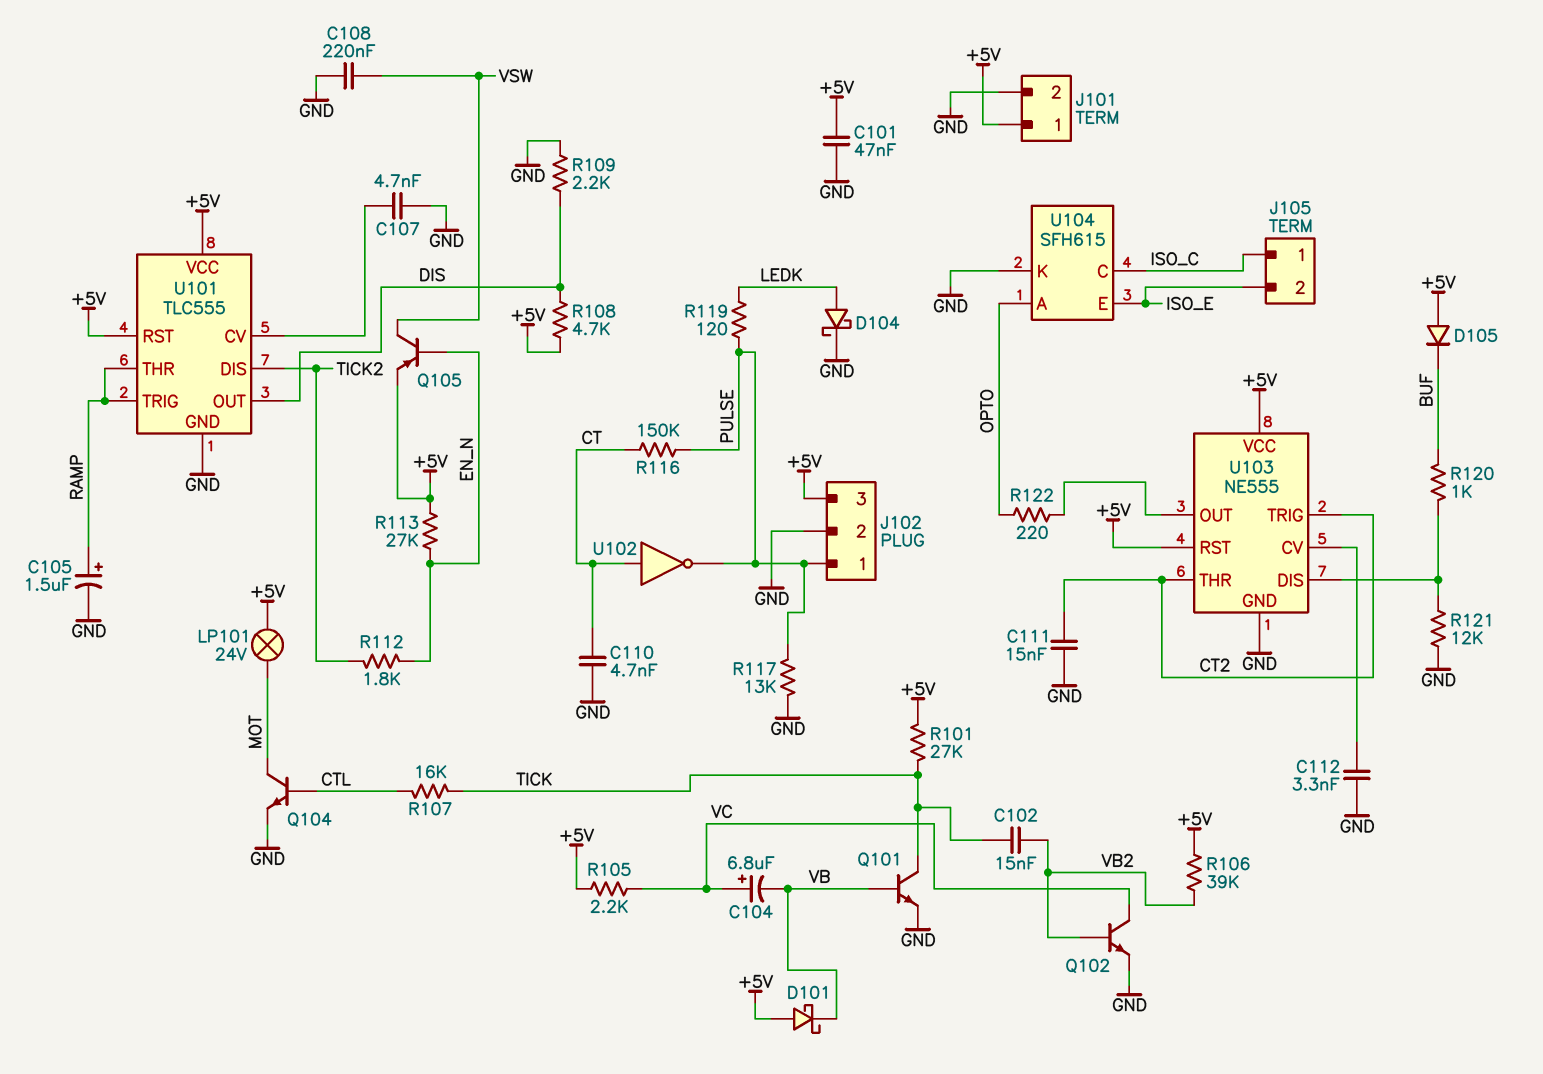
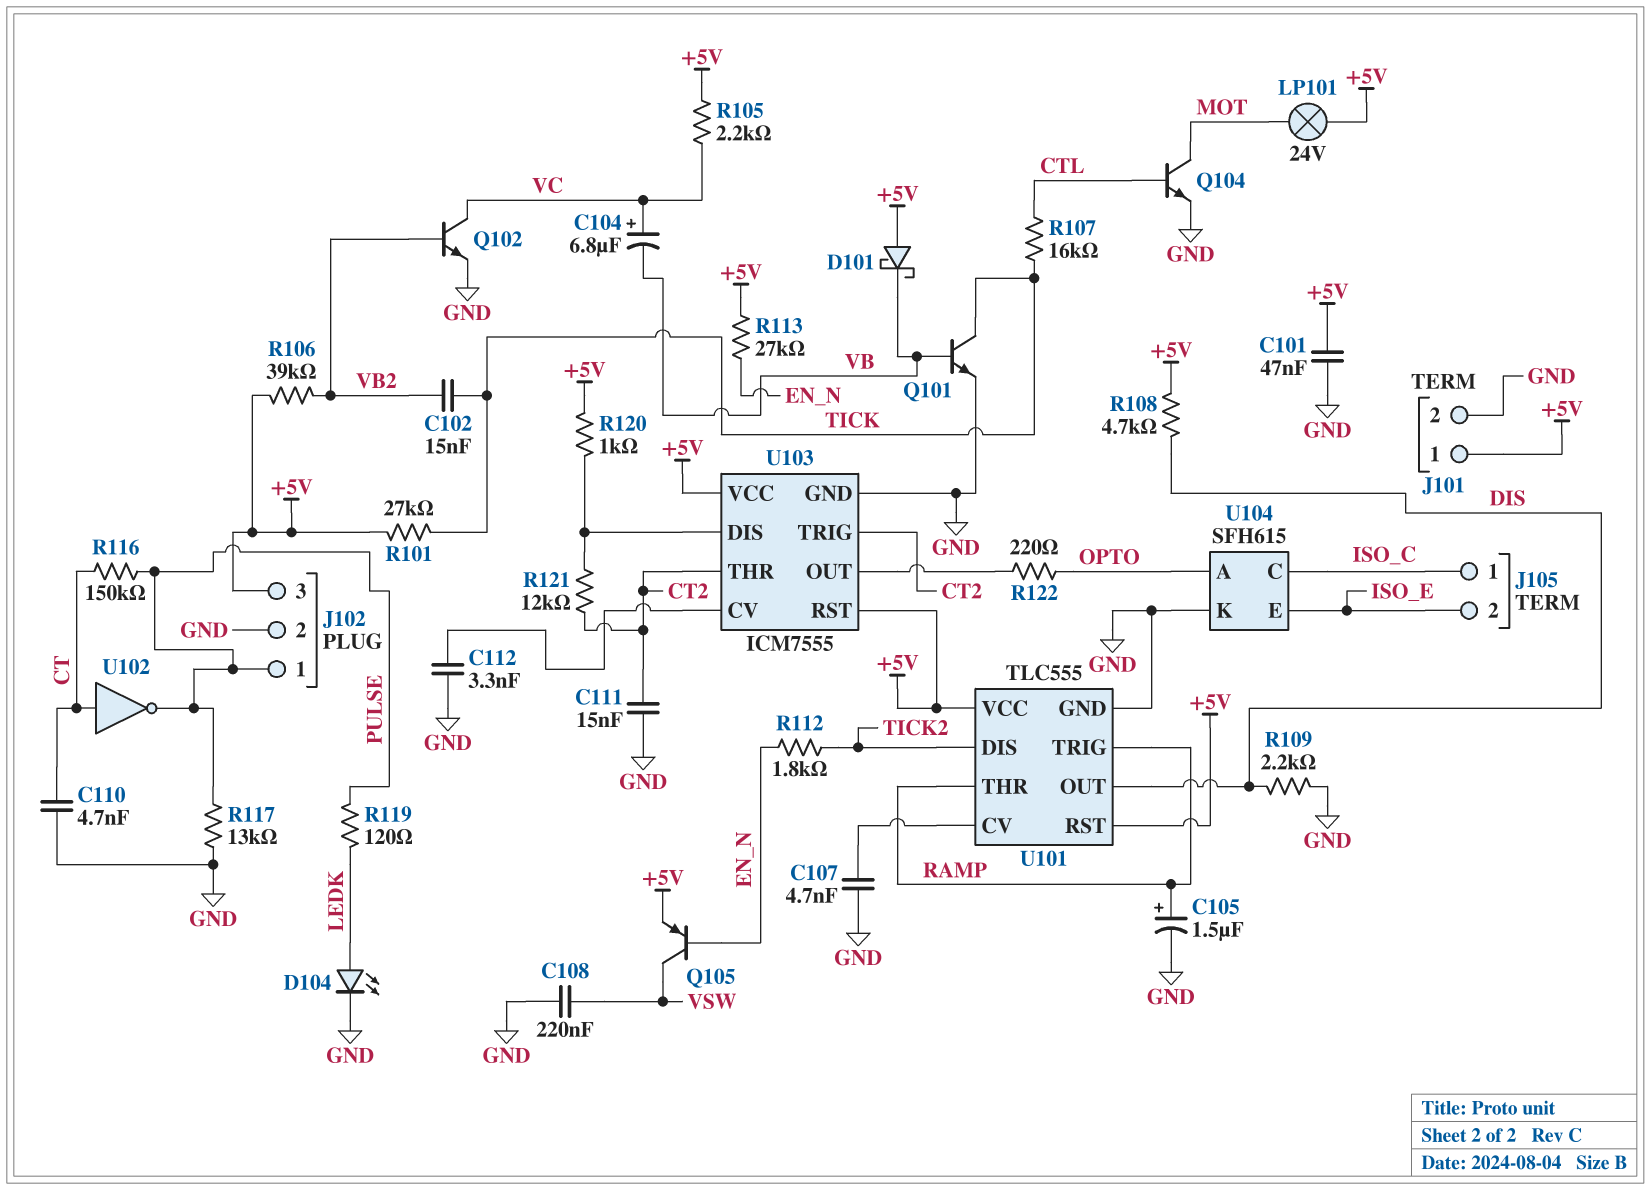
D104: schottky (A LEDK, K GND) -> LED (A LEDK, K GND)
D105: diode (A +5V, K BUF) -> none
R120: 1k (BUF, U103/DIS) -> 1k (+5V, U103/DIS)
R121: 12k (GND, U103/DIS) -> 12k (CT2, U103/DIS)
U103: NE555 -> ICM7555

